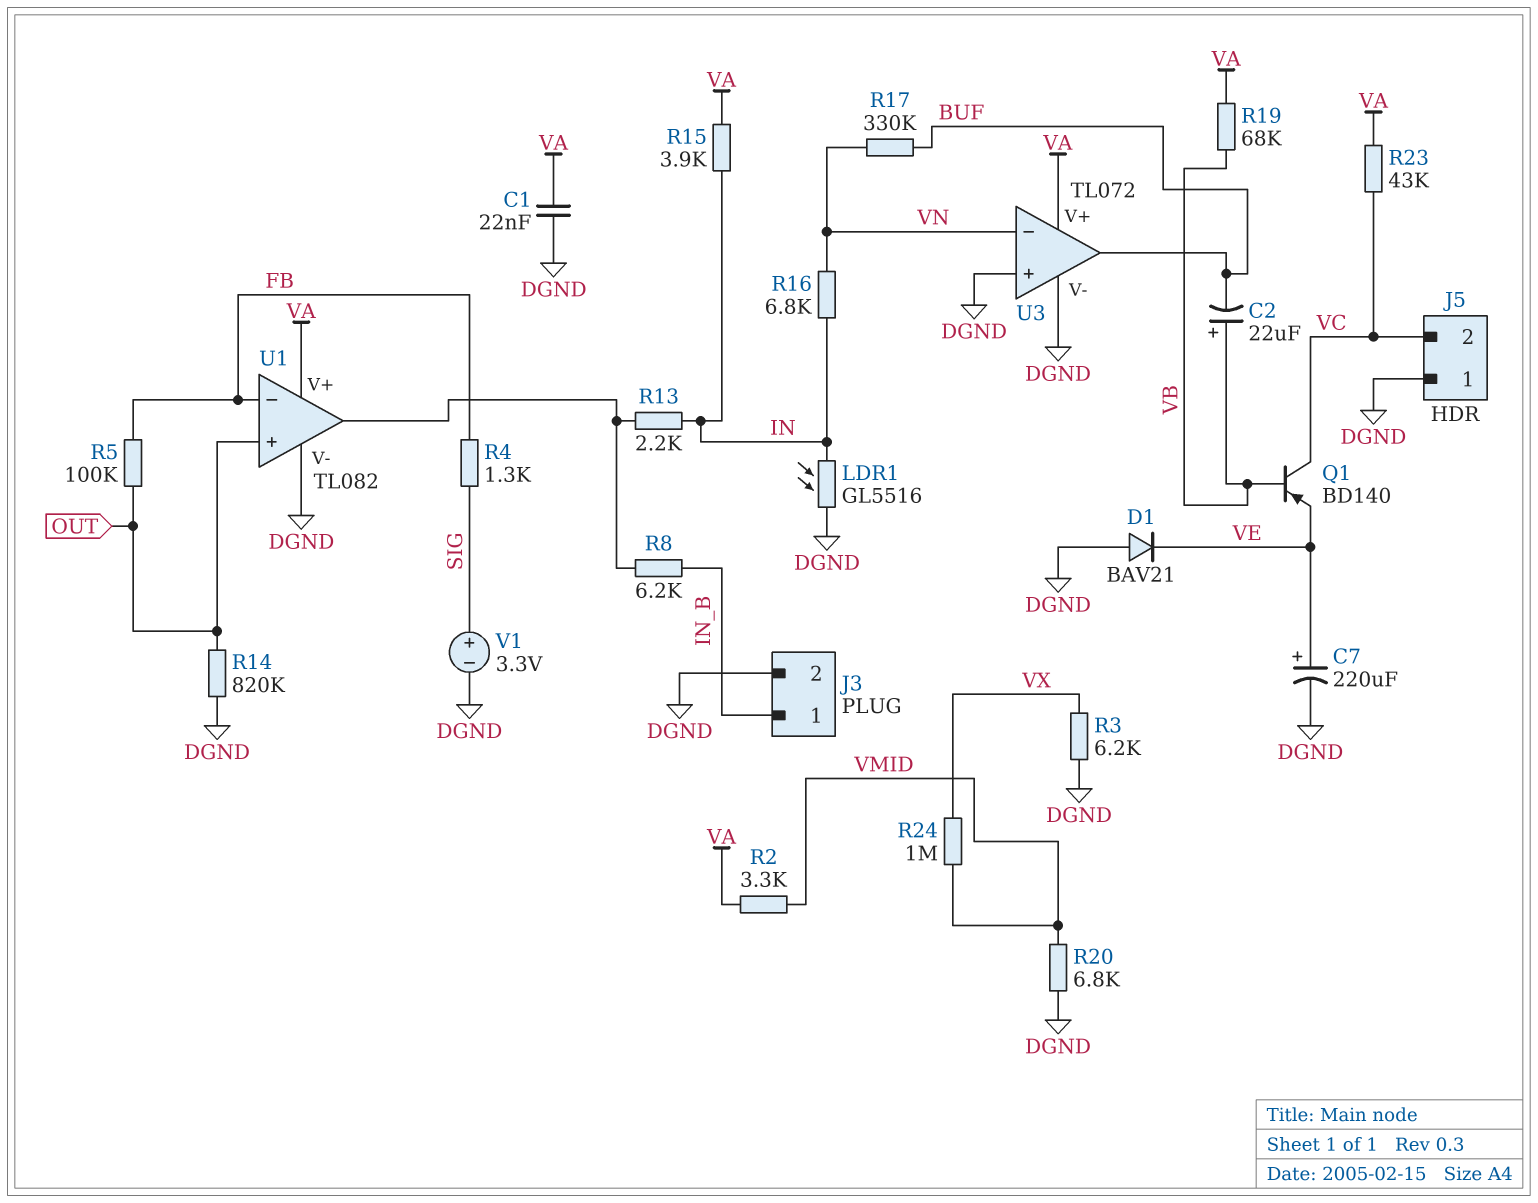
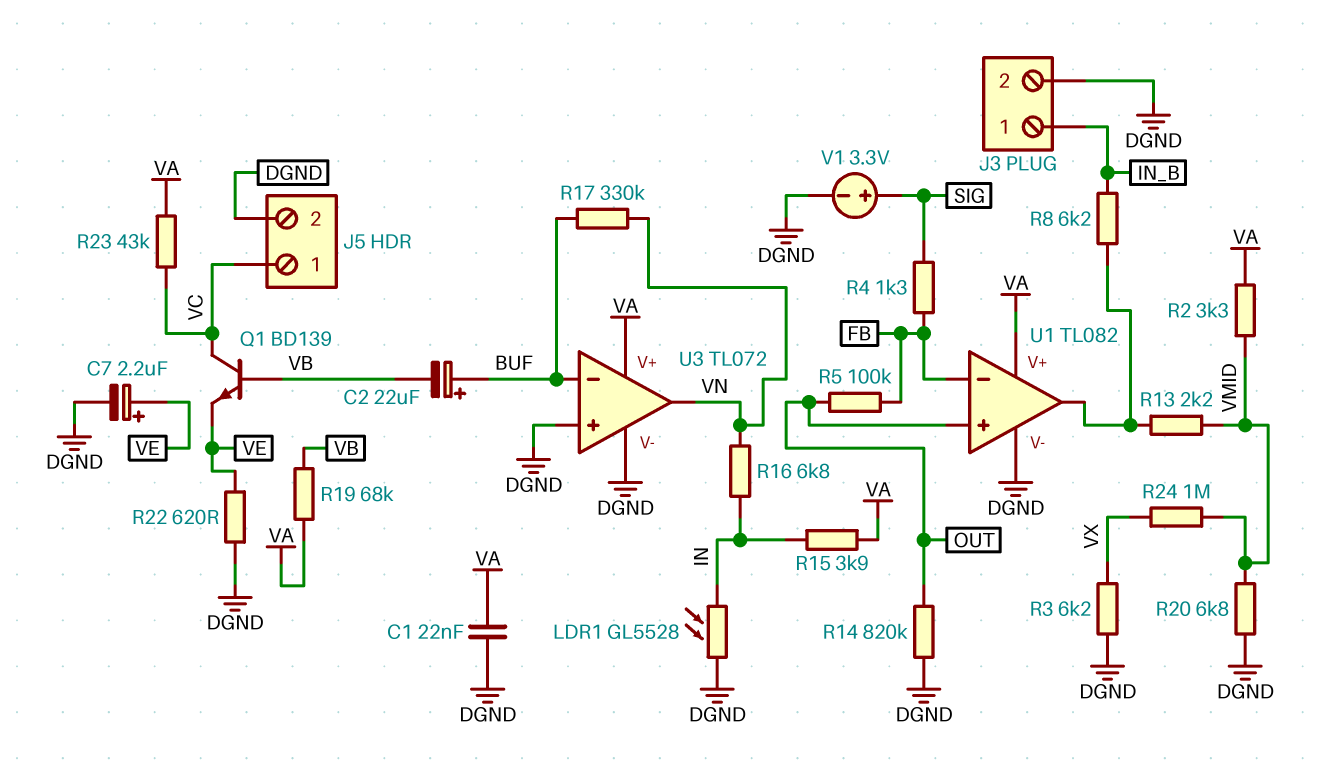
C2: 22uF (plus VB, minus BUF) -> 22uF (plus BUF, minus VB)
C7: 220uF (plus VE, minus DGND) -> 2.2uF (plus VE, minus DGND)
D1: diode BAV21 (A DGND, K VE) -> none
J5 pin 1: DGND -> VC
J5 pin 2: VC -> DGND
LDR1: GL5516 (DGND, IN) -> GL5528 (DGND, IN)
Q1: PNP BD140 (B VB, C VC, E VE) -> NPN BD139 (B VB, C VC, E VE)
R13: 2.2k (IN, U1/out) -> 2.2k (U1/out, VMID)
R22: none -> 620 (DGND, VE)
U3 pin in-: VN -> BUF
U3 pin out: BUF -> VN

